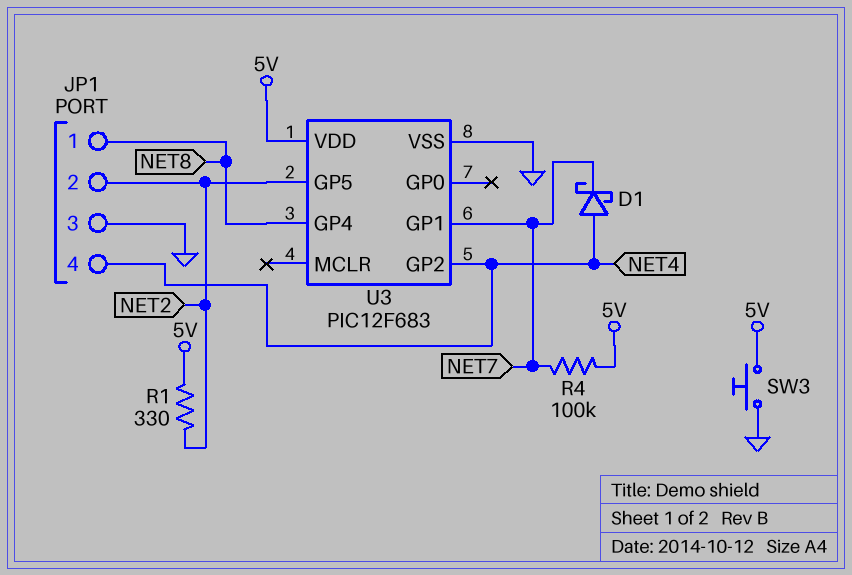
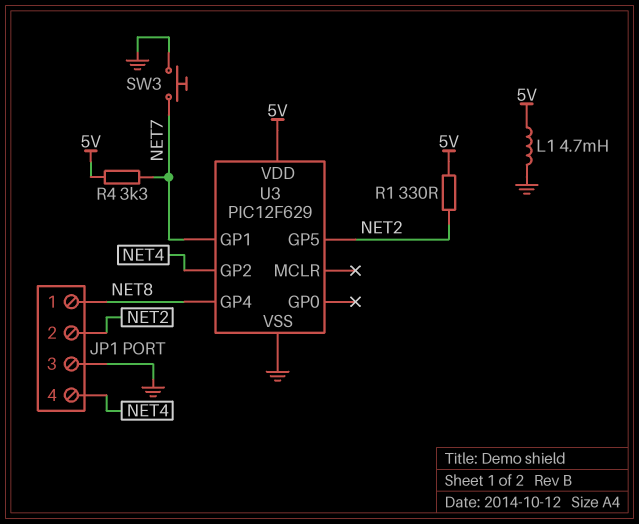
D1: schottky (A NET4, K NET7) -> none
L1: none -> 4.7mH (5V, GND)
R4: 100k (5V, NET7) -> 3.3k (5V, NET7)
SW3: button (5V, GND) -> button (GND, NET7)
U3: PIC12F683 -> PIC12F629

